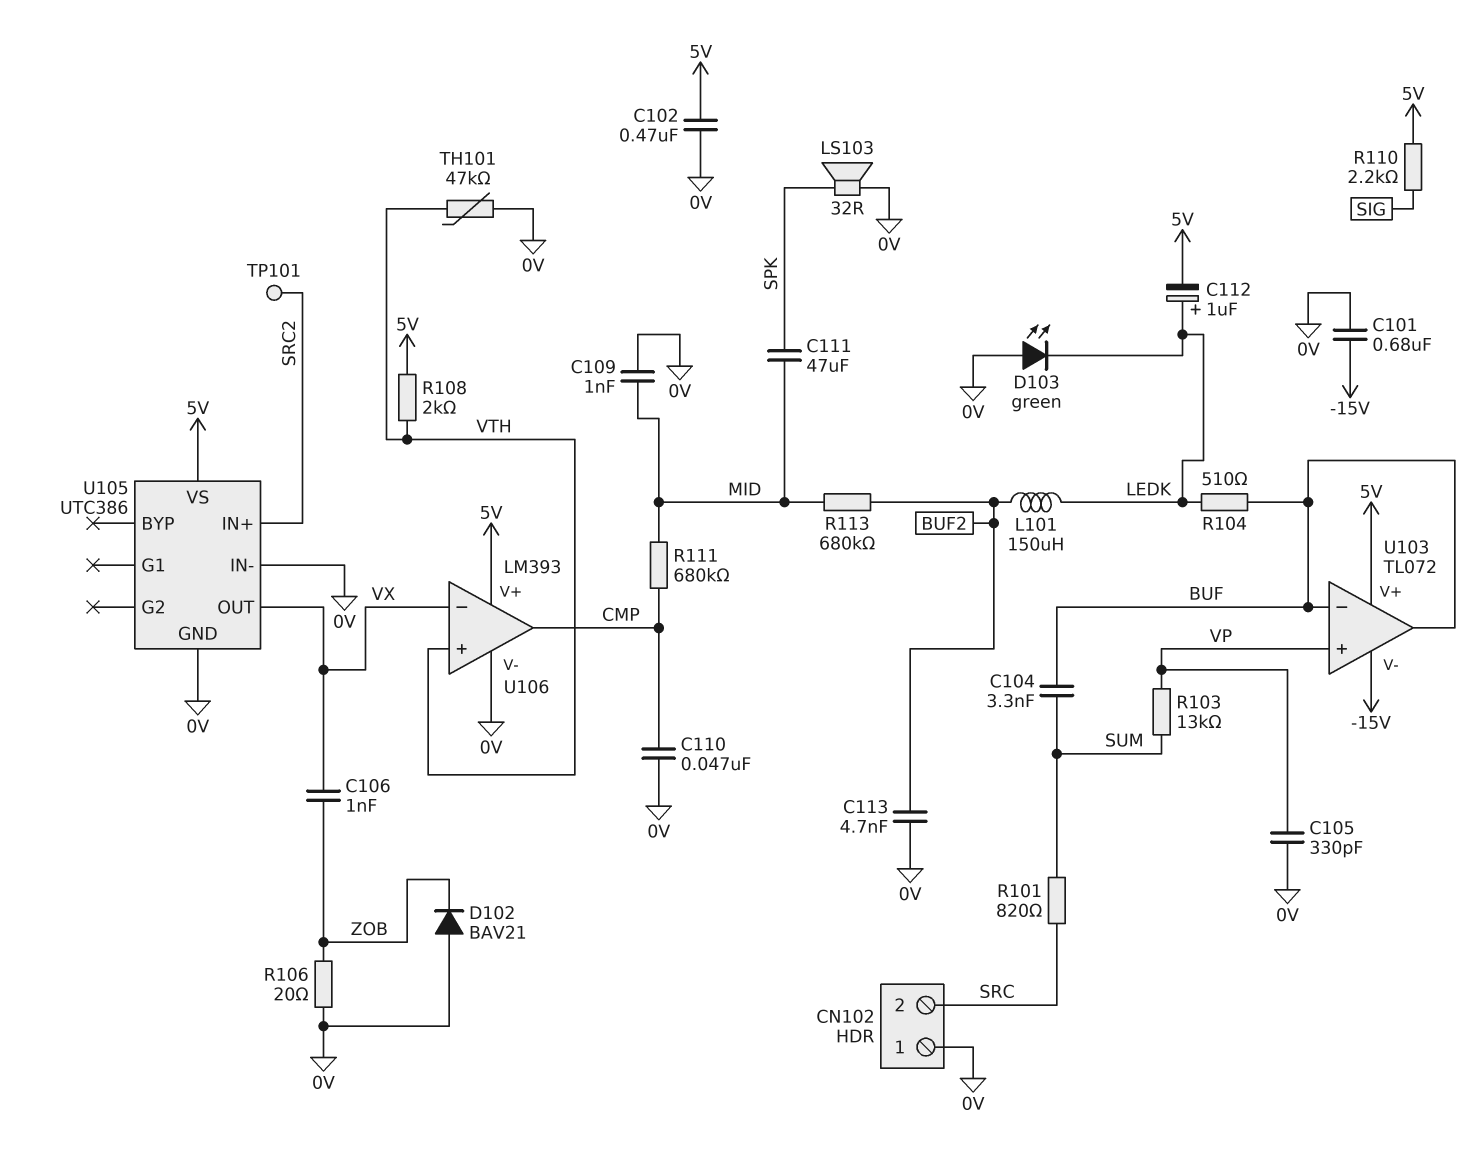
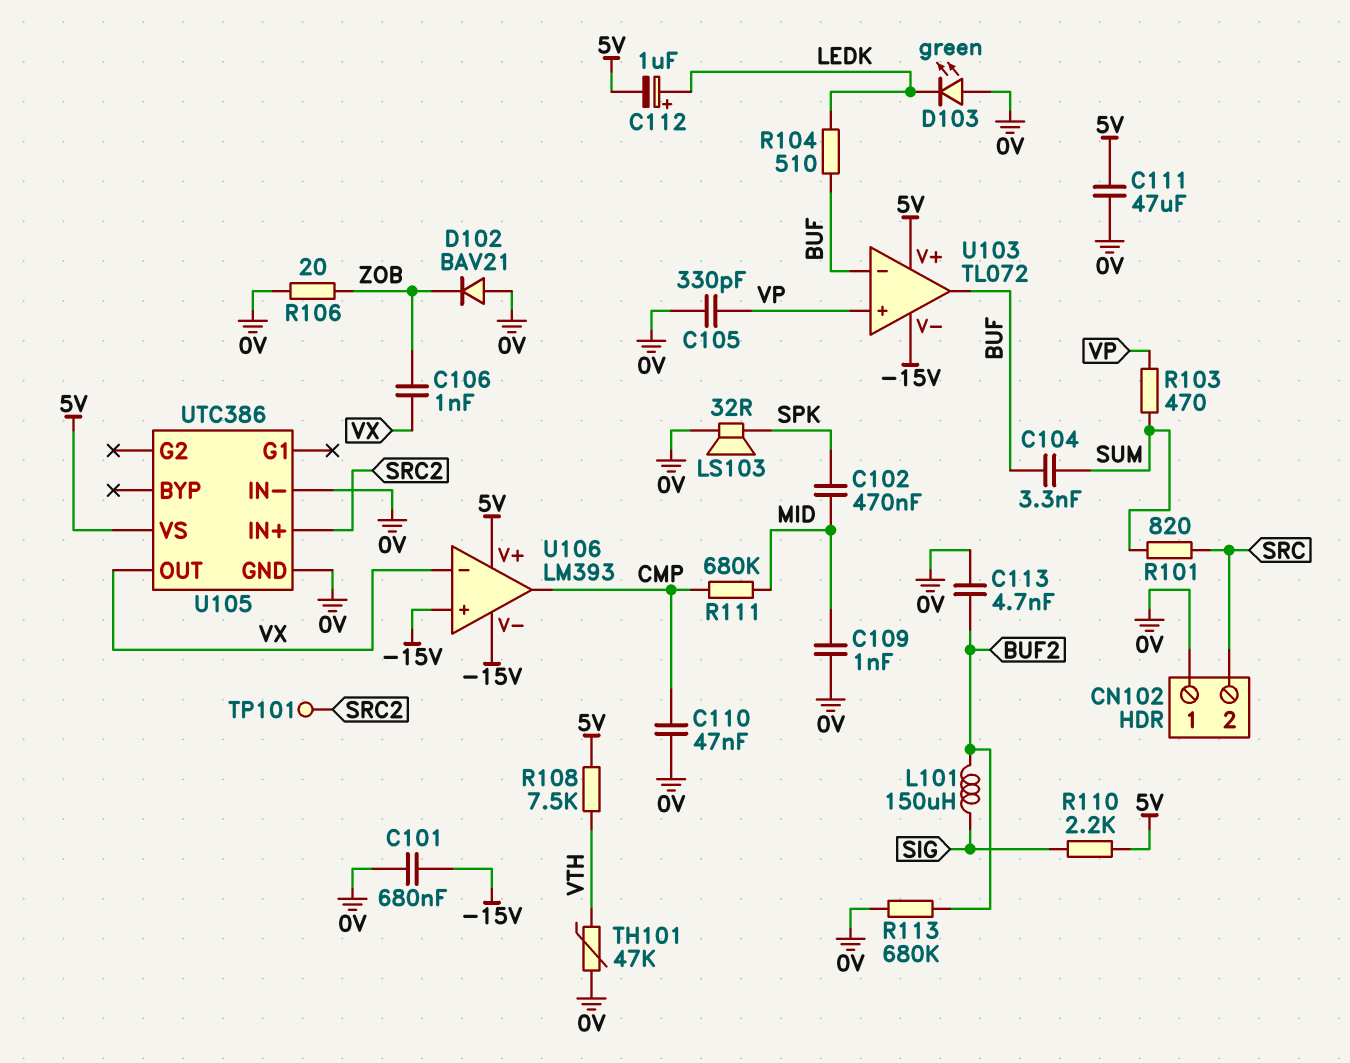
C102: 470nF (0V, 5V) -> 470nF (MID, SPK)
C111: 47uF (MID, SPK) -> 47uF (0V, 5V)
L101: 150uH (BUF2, LEDK) -> 150uH (BUF2, SIG)
R103: 13k (SUM, VP) -> 470 (SUM, VP)
R108: 2k (5V, VTH) -> 7.5k (5V, VTH)
R113: 680k (BUF2, MID) -> 680k (0V, BUF2)
U106 pin V-: 0V -> -15V
U106 pin in+: VTH -> -15V

